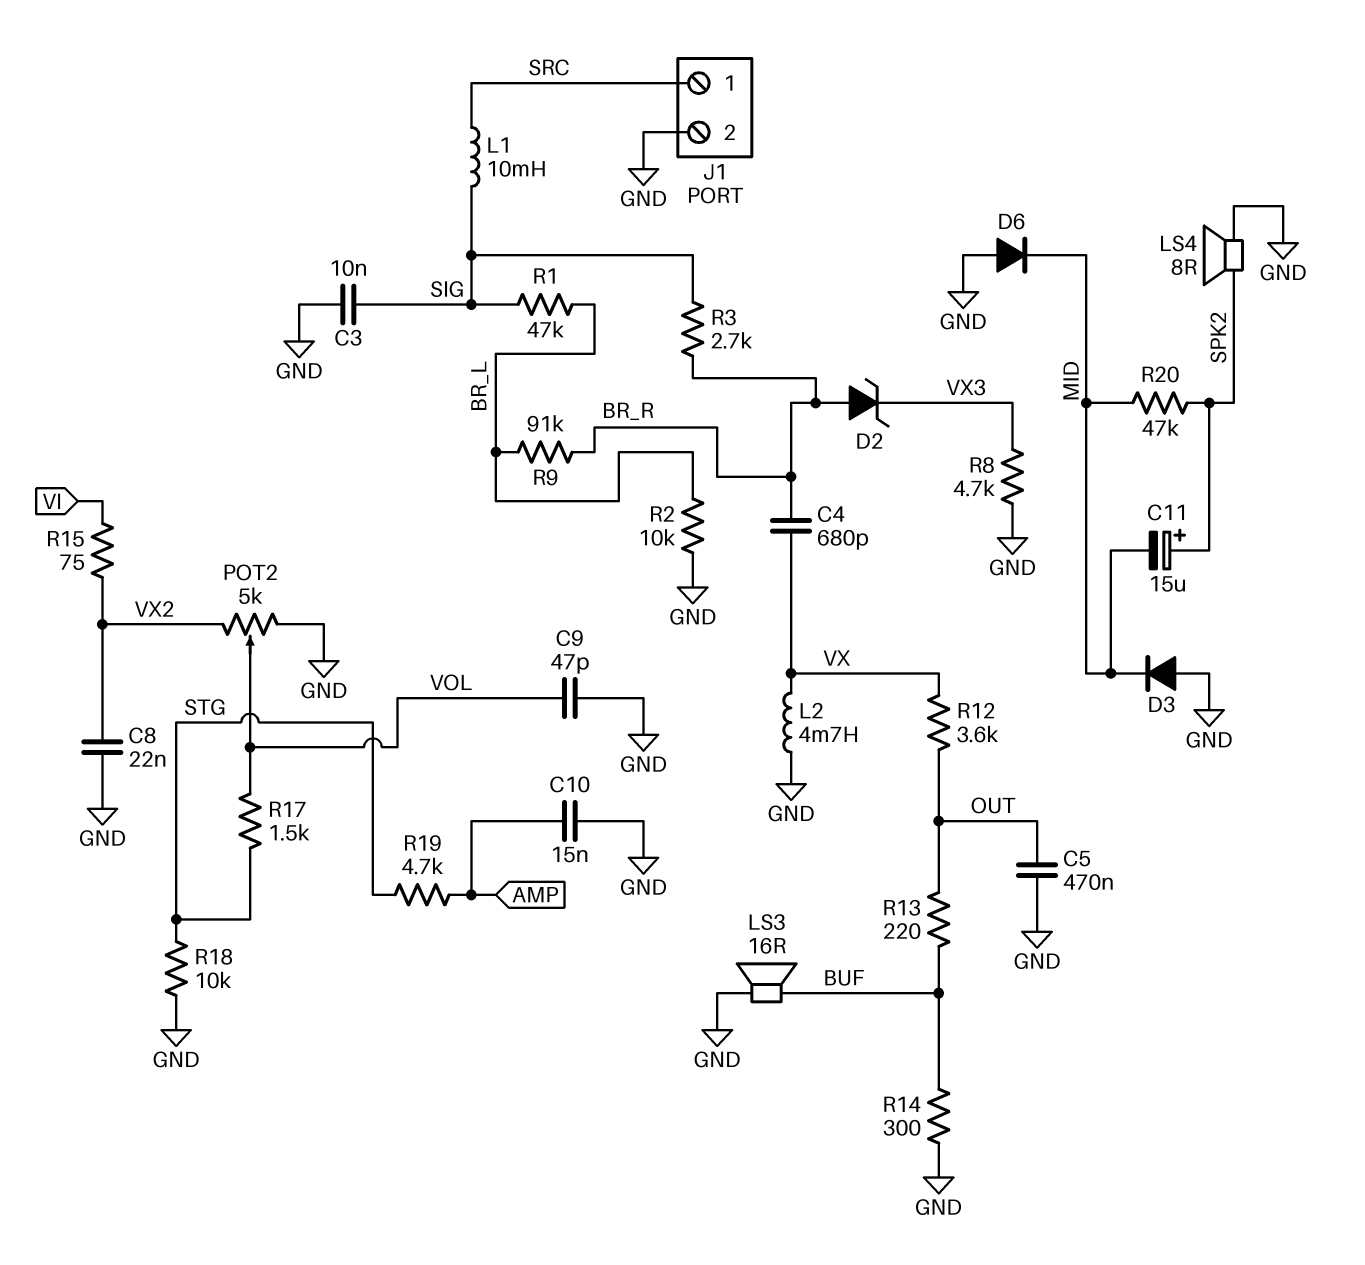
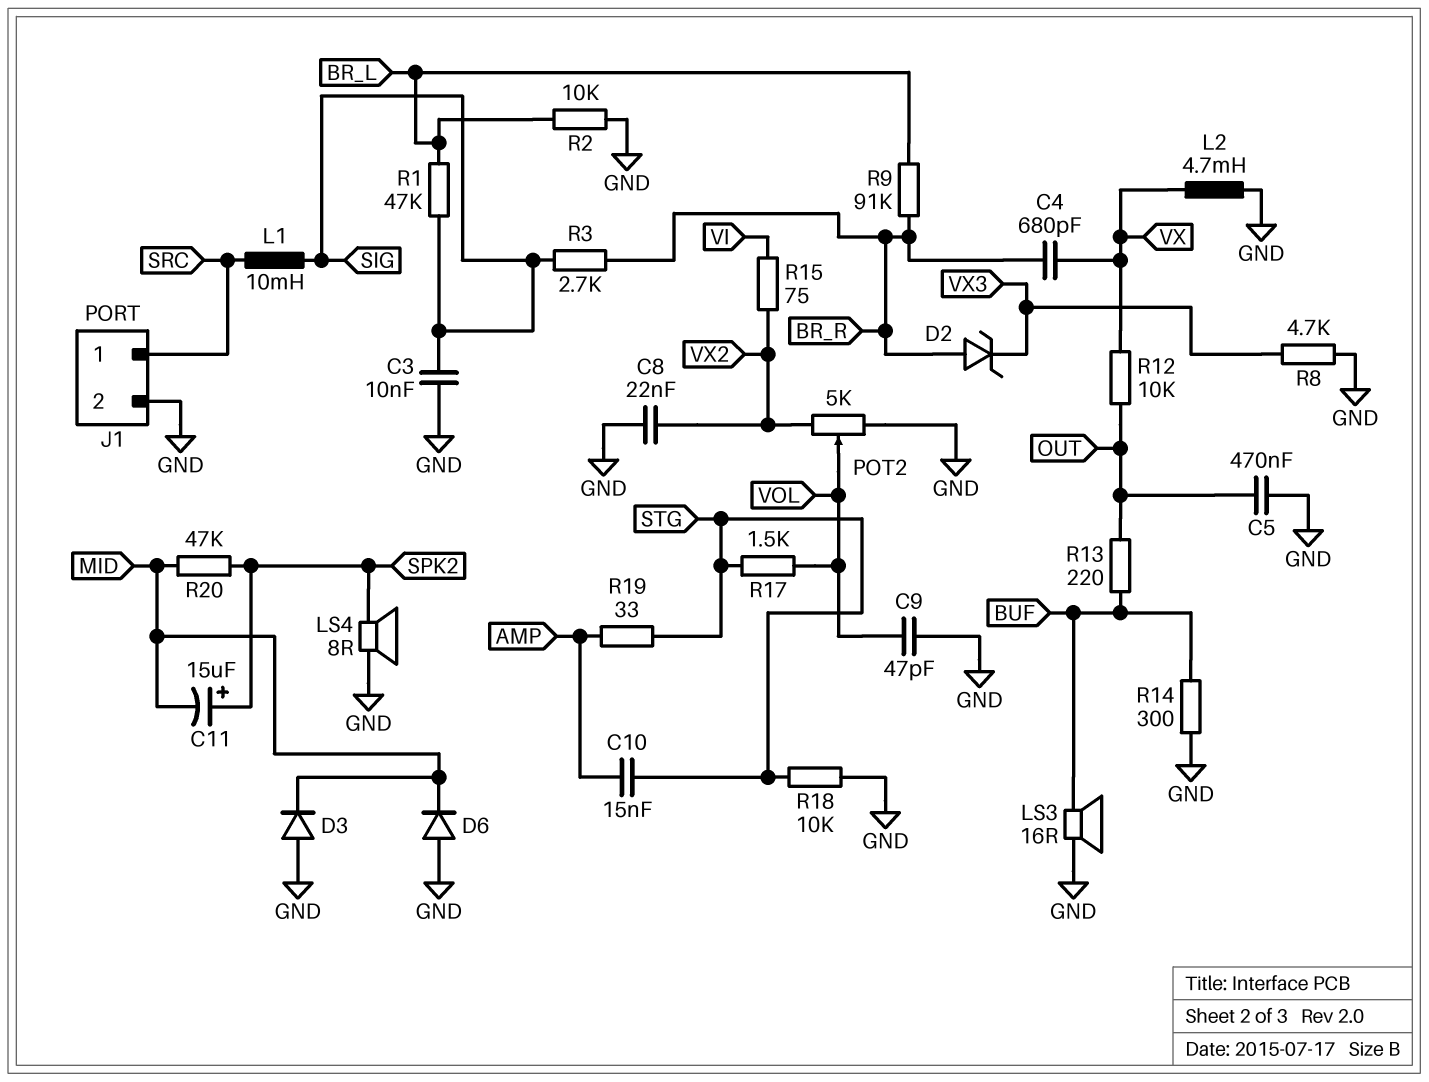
C10: 15nF (AMP, GND) -> 15nF (AMP, STG)
R12: 3.6k (OUT, VX) -> 10k (OUT, VX)
R19: 4.7k (AMP, STG) -> 33 (AMP, STG)

